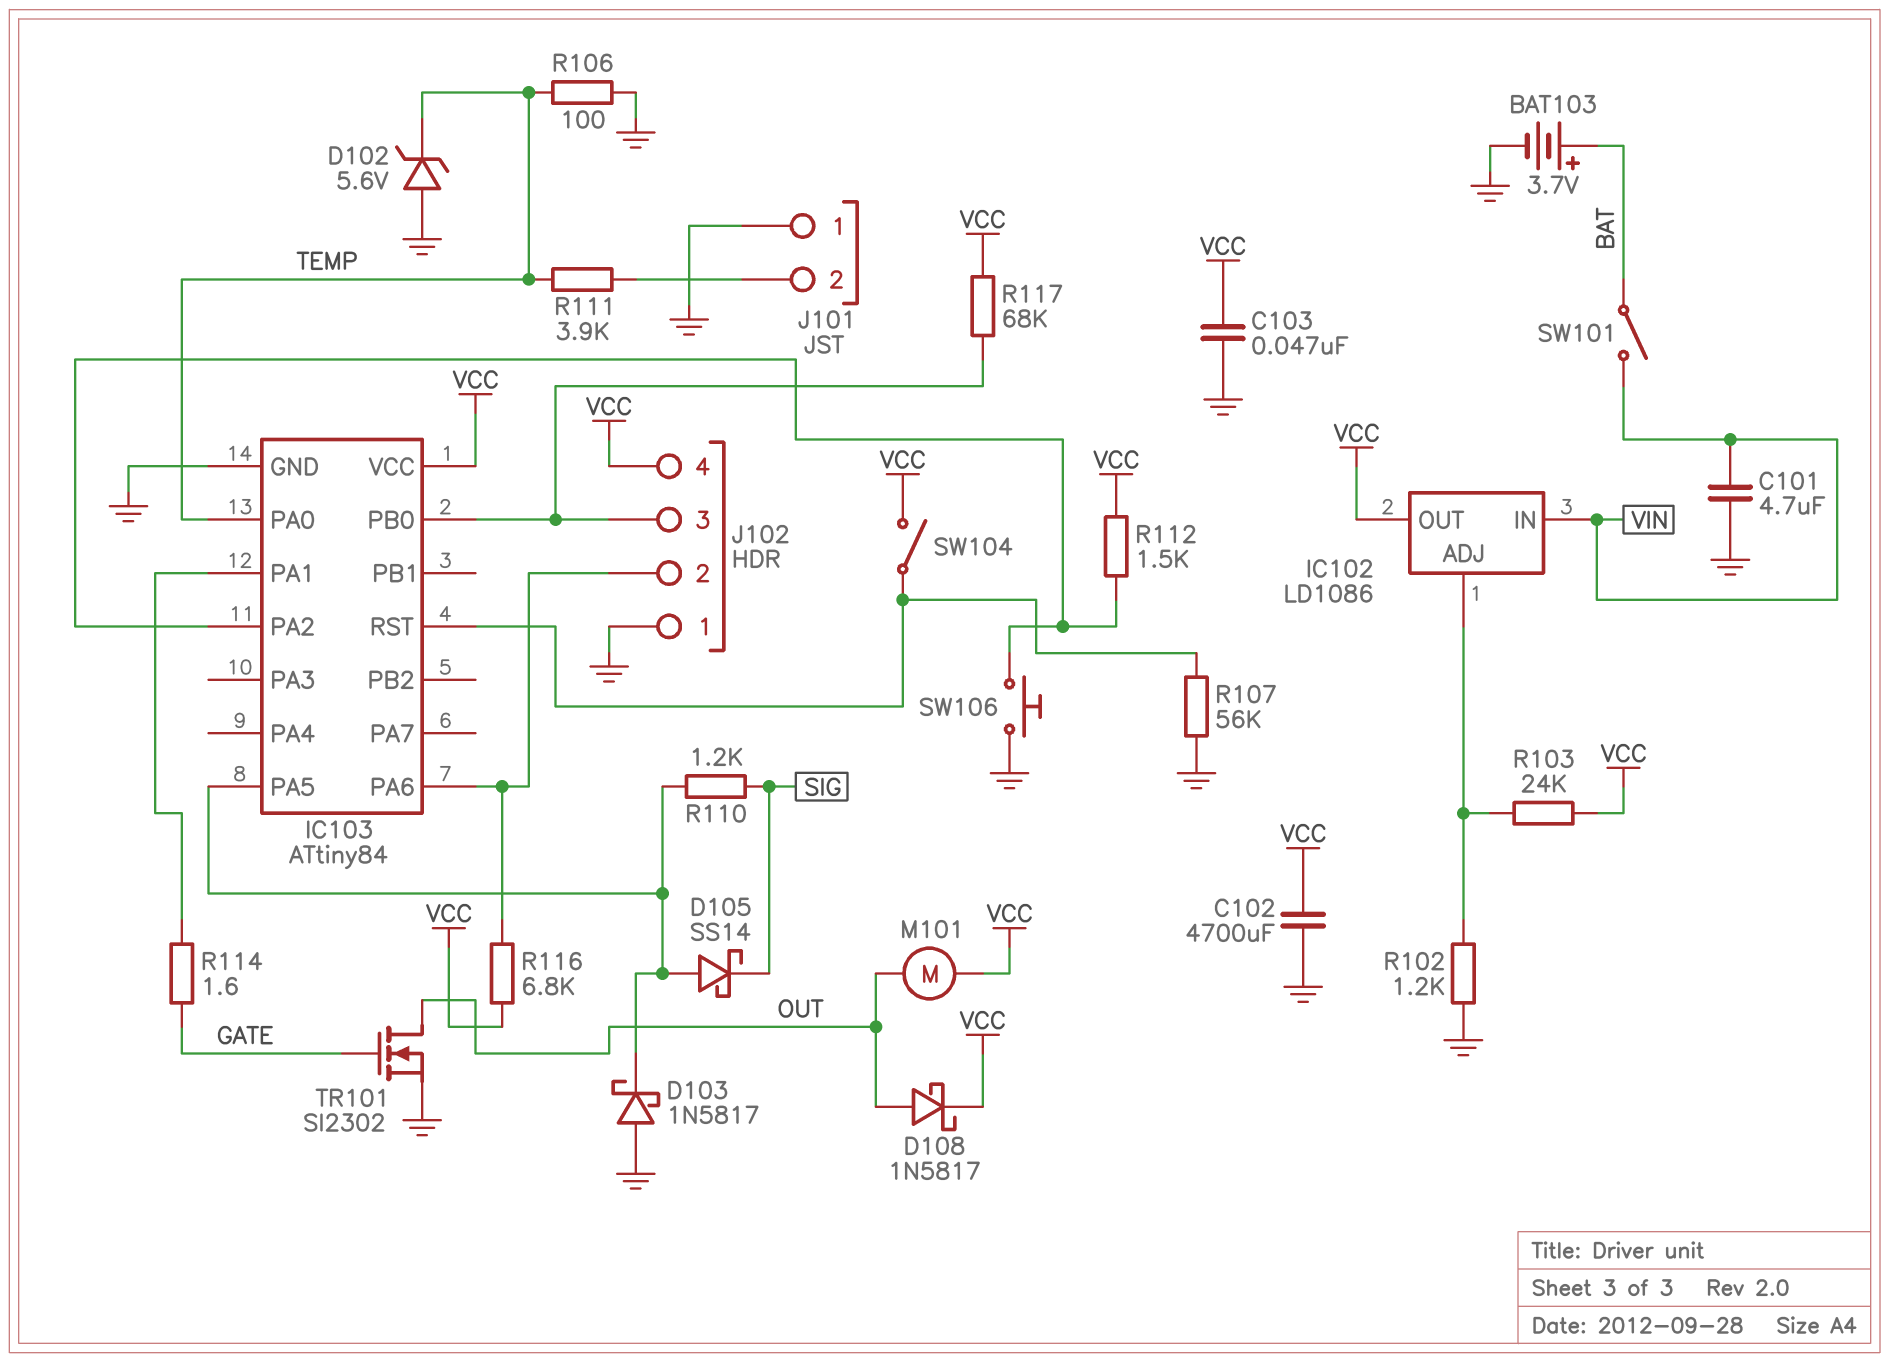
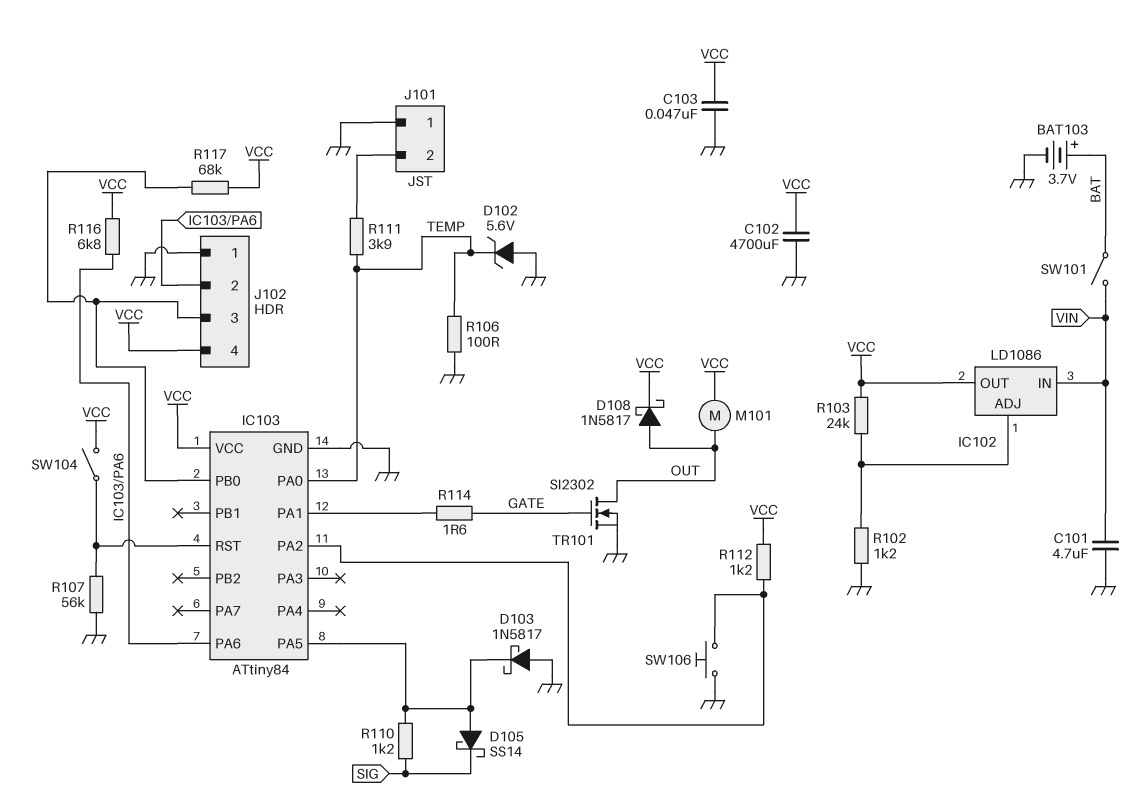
R112: 1.5k (IC103/PA2, VCC) -> 1.2k (IC103/PA2, VCC)

